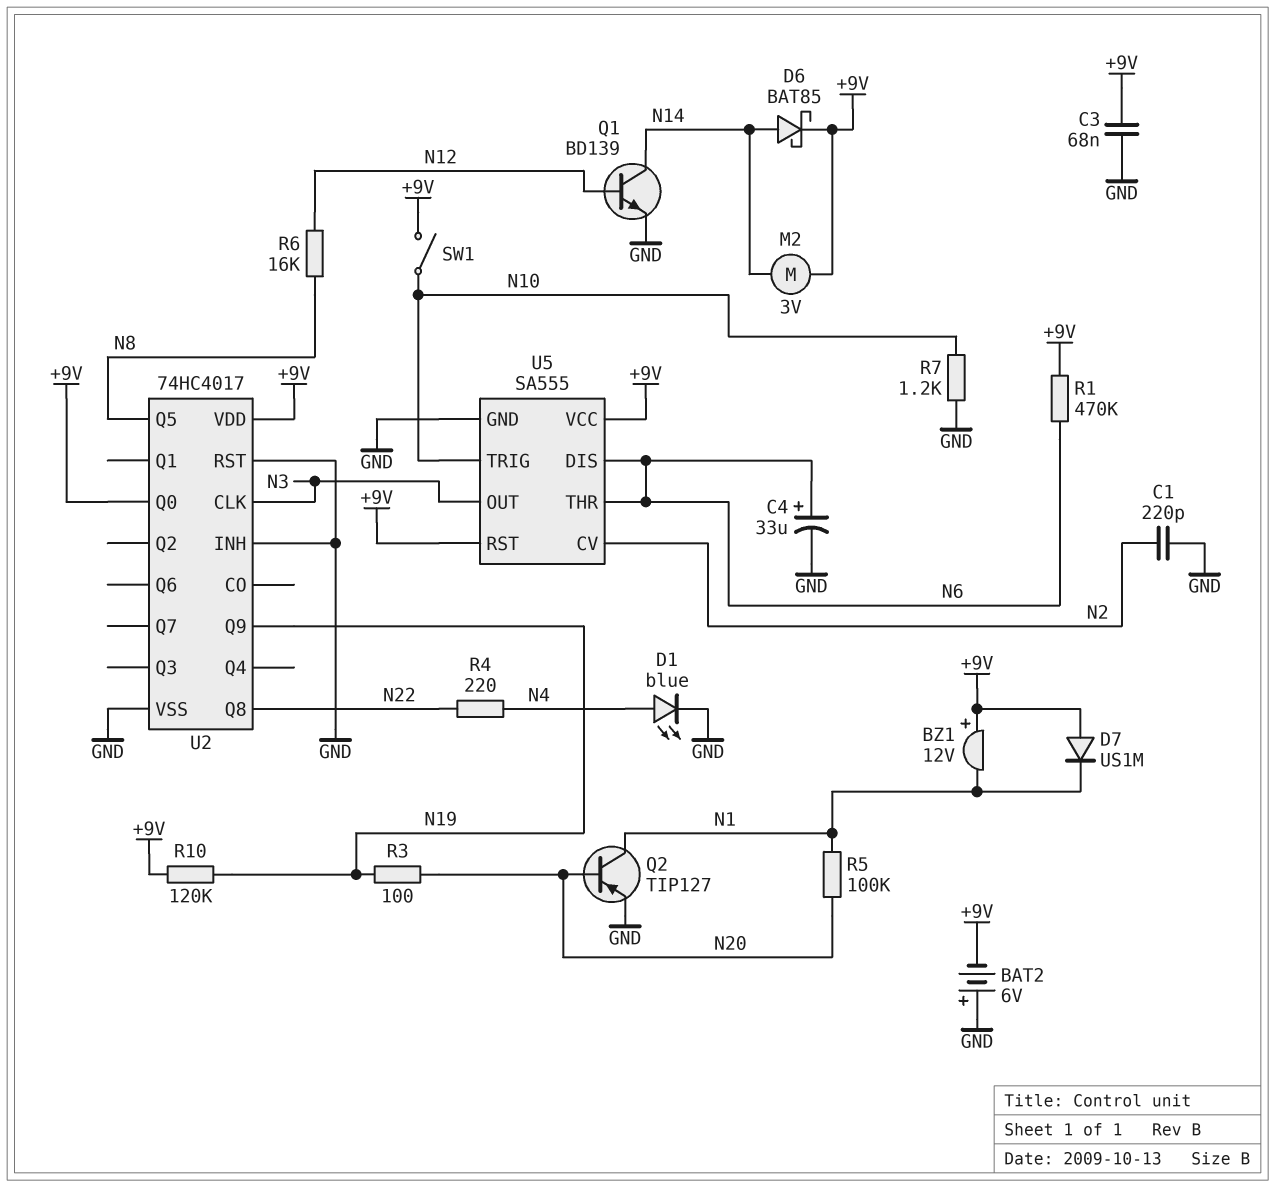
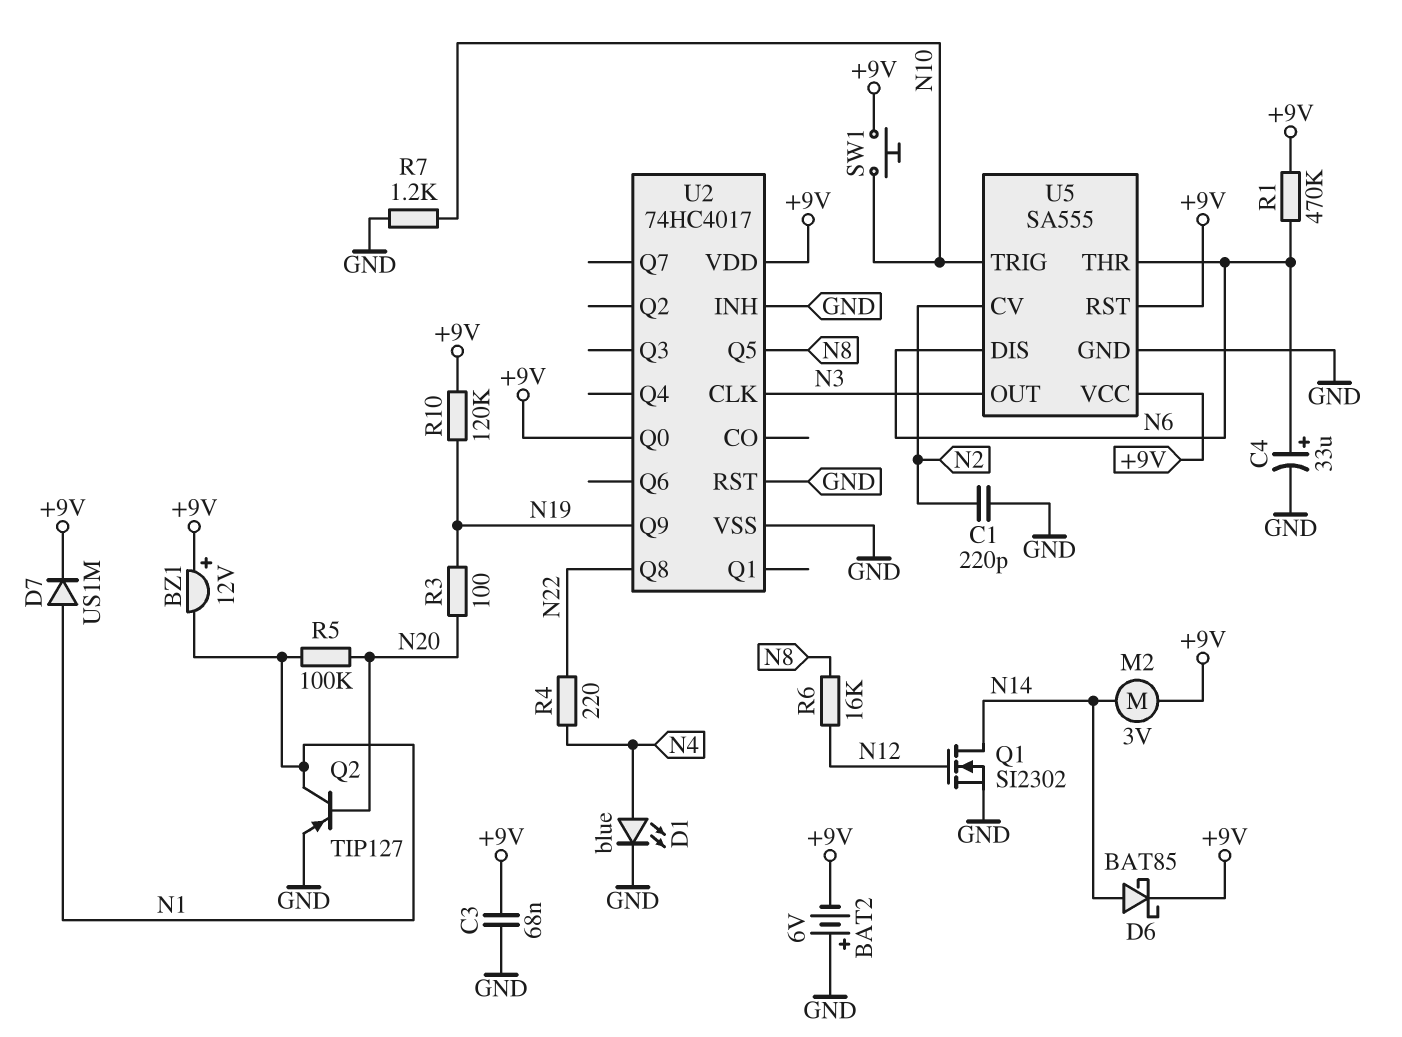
D7: diode US1M (A +9V, K N1) -> diode US1M (A N1, K +9V)
Q1: NPN BD139 (B N12, C N14, E GND) -> NMOS SI2302 (G N12, D N14, S GND)
SW1: switch (+9V, N10) -> button (+9V, N10)

